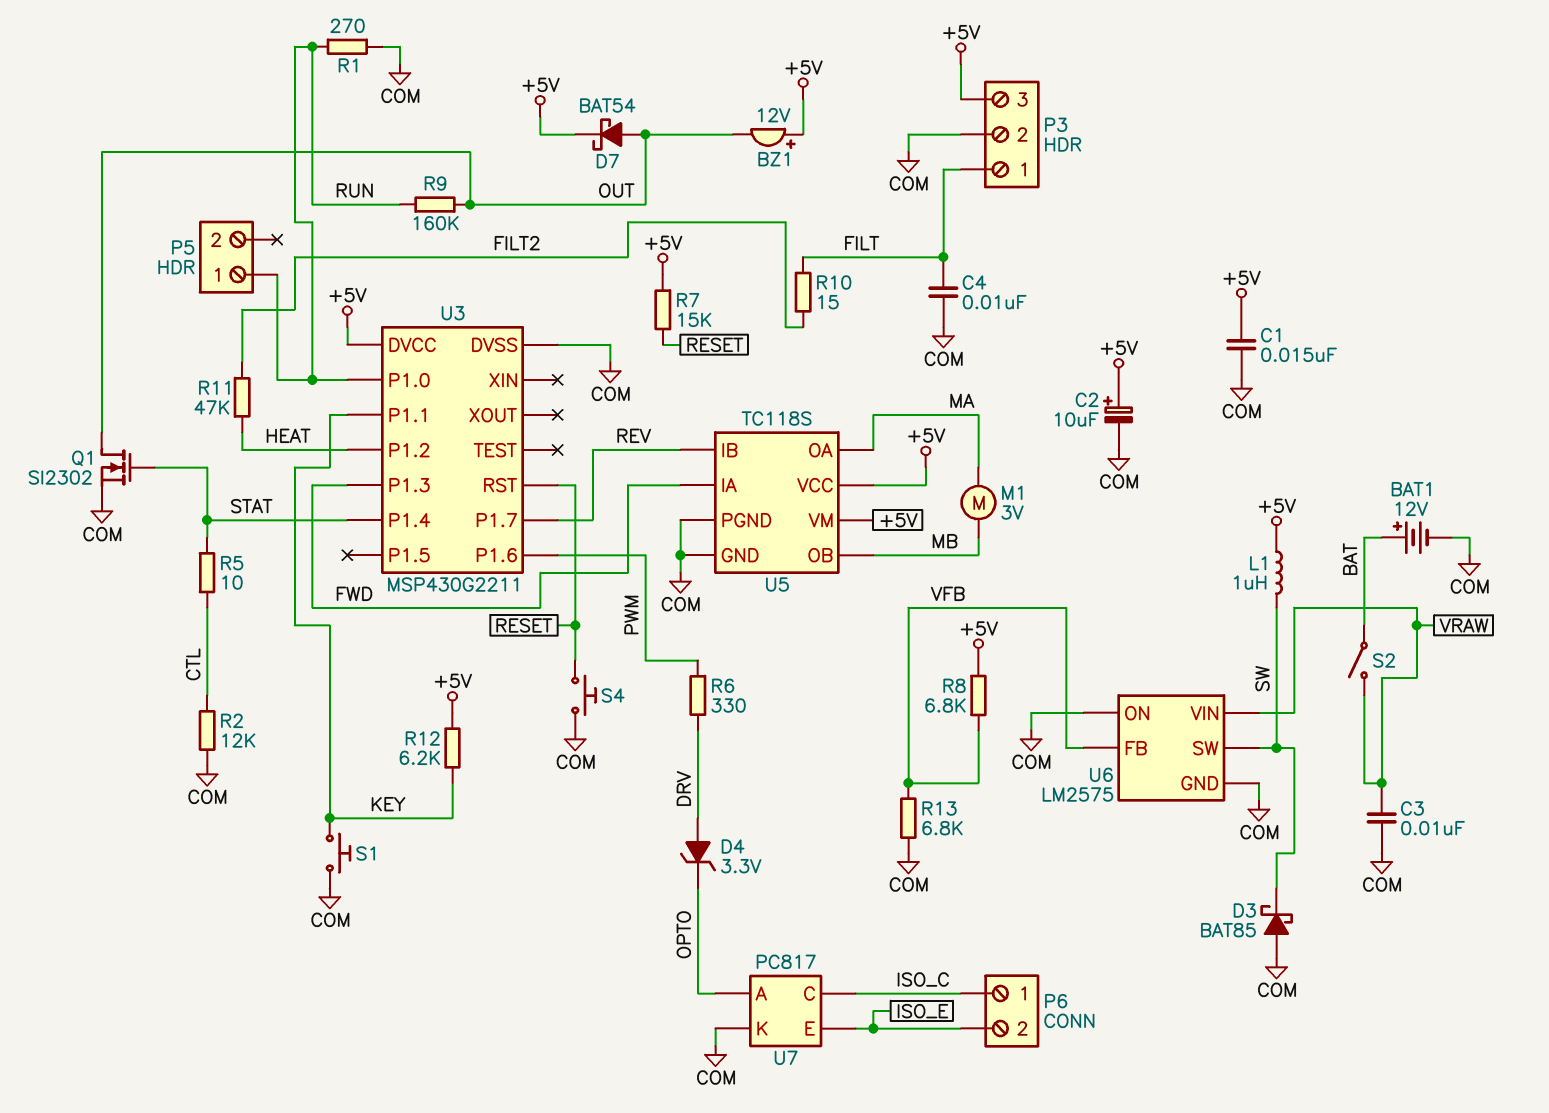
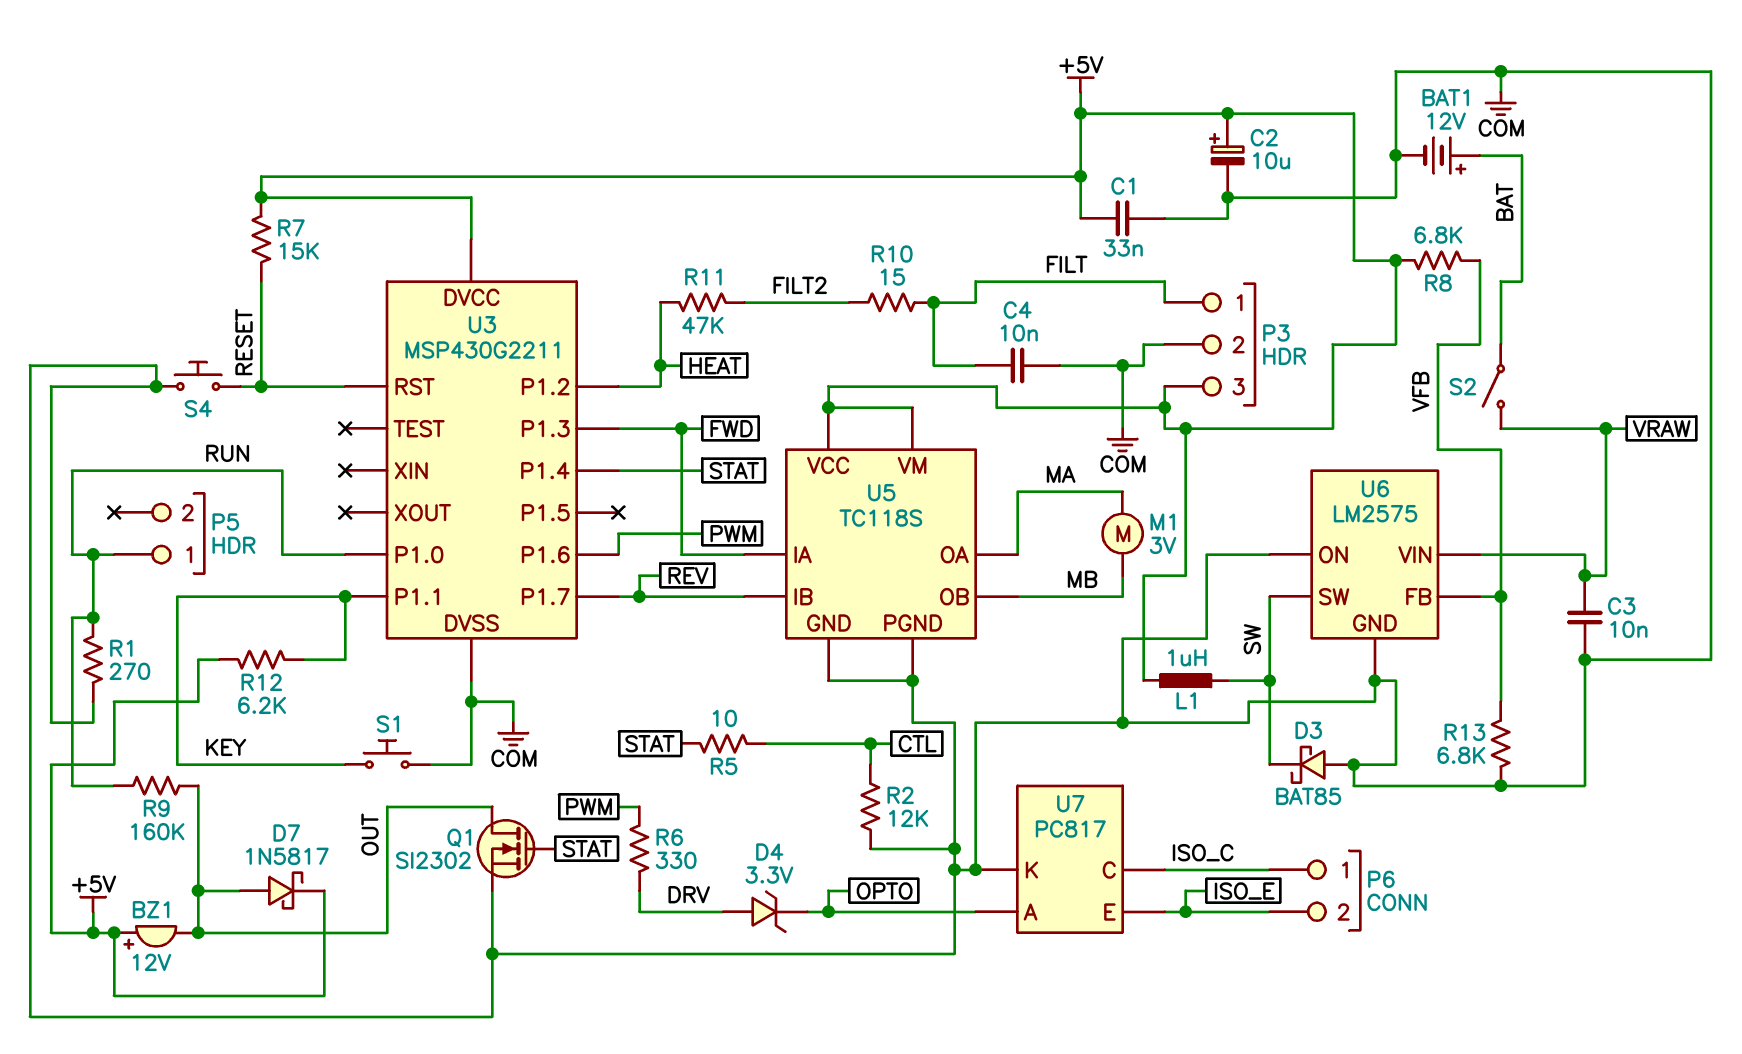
C1: 15nF (+5V, COM) -> 33nF (+5V, COM)
D7: schottky BAT54 (A OUT, K +5V) -> schottky 1N5817 (A OUT, K +5V)

